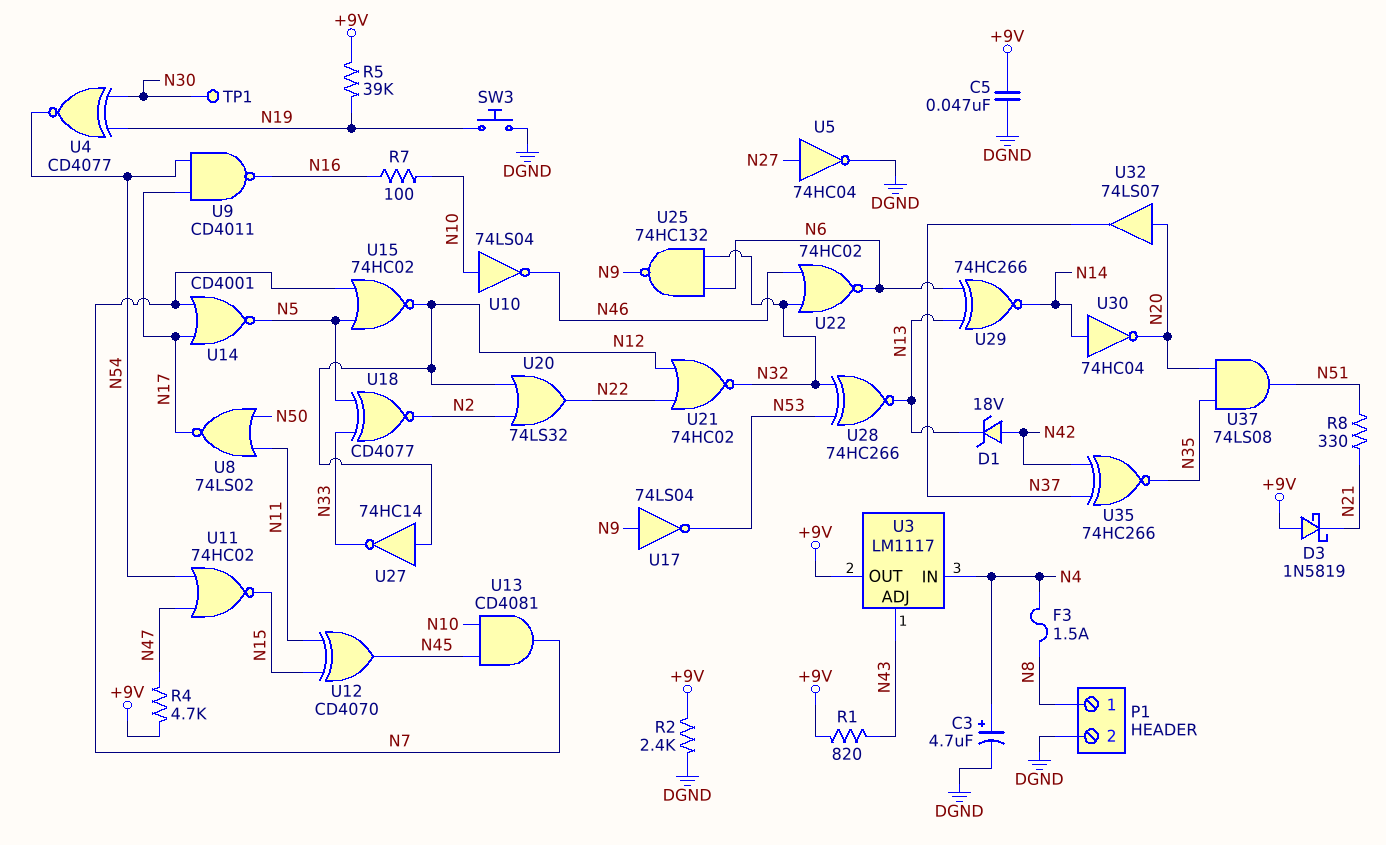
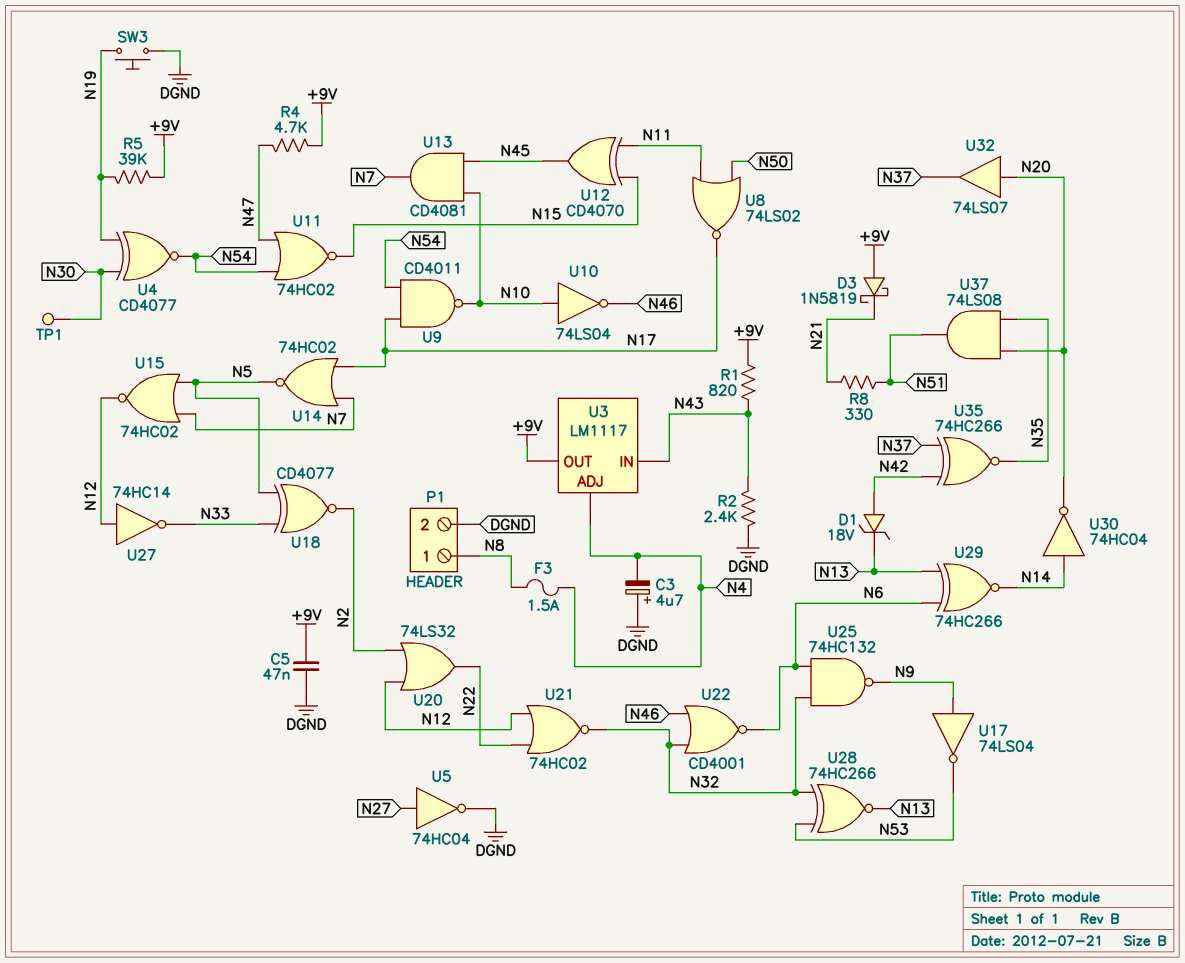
C3: 4.7uF (plus N4, minus DGND) -> 4.7uF (plus DGND, minus N4)
R2: 2.4k (+9V, DGND) -> 2.4k (DGND, N43)
R7: 100 (N10, N16) -> none
U3 pin ADJ: N43 -> N4
U3 pin IN: N4 -> N43
U9: NAND CD4011 (in N17, in N54, out N16) -> NAND CD4011 (in N17, in N54, out N10)
U14: NOR CD4001 (in N7, in N17, out N5) -> NOR 74HC02 (in N7, in N17, out N5)
U22: NOR 74HC02 (in N32, in N46, out N6) -> NOR CD4001 (in N32, in N46, out N6)

